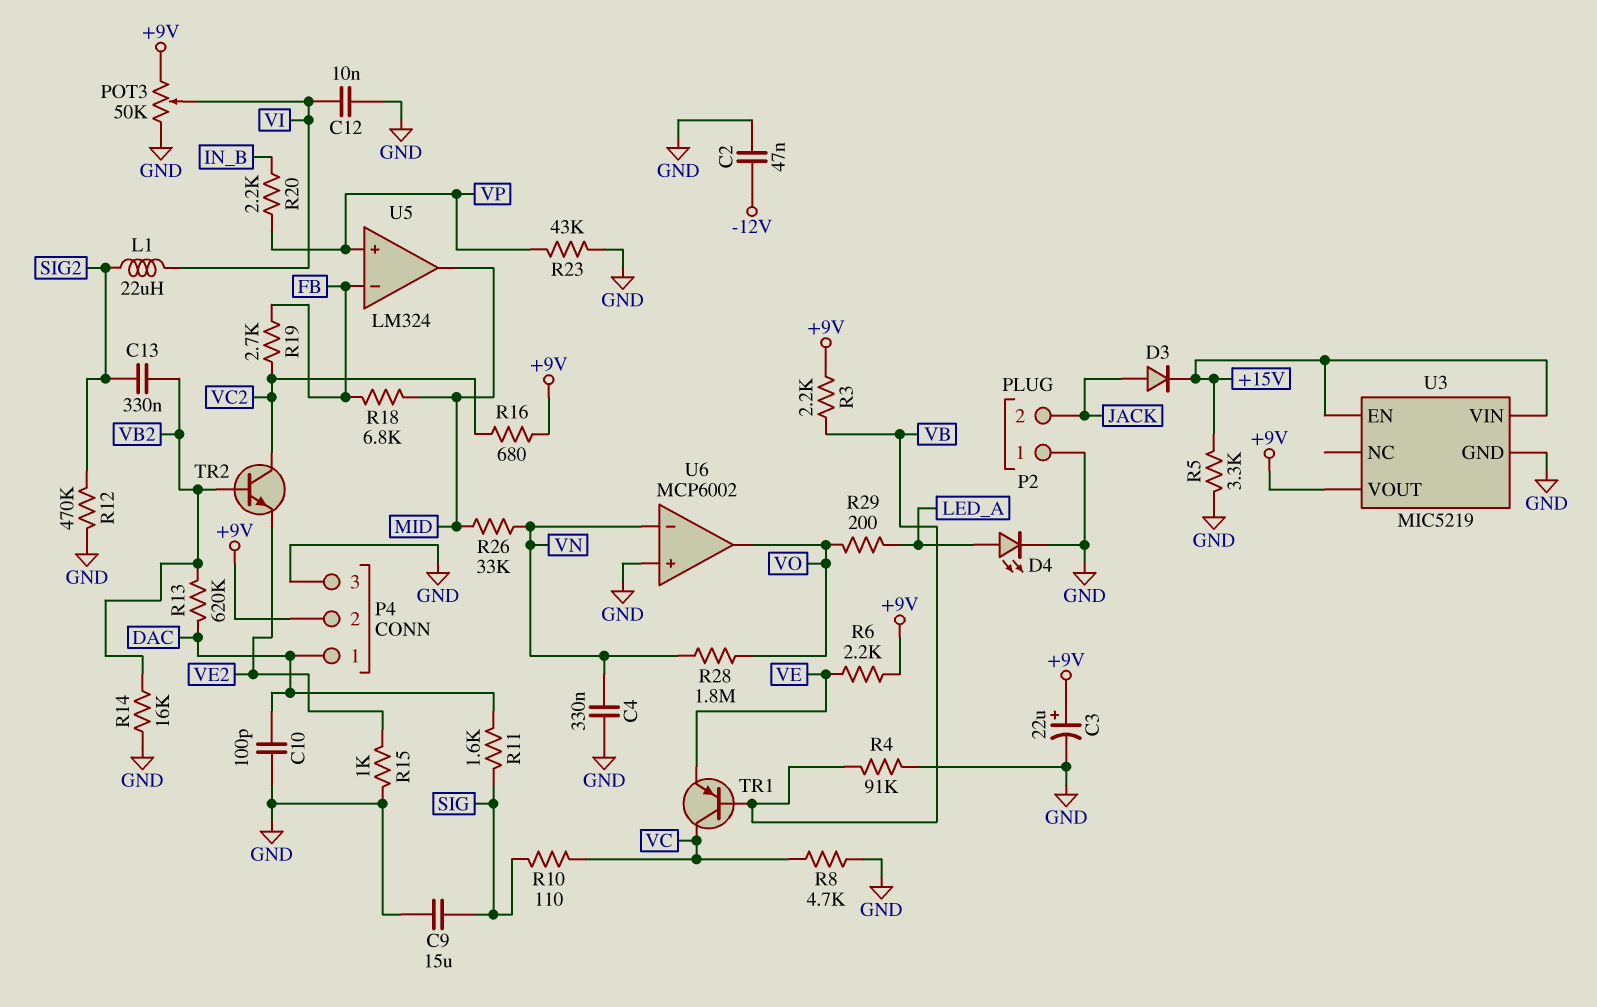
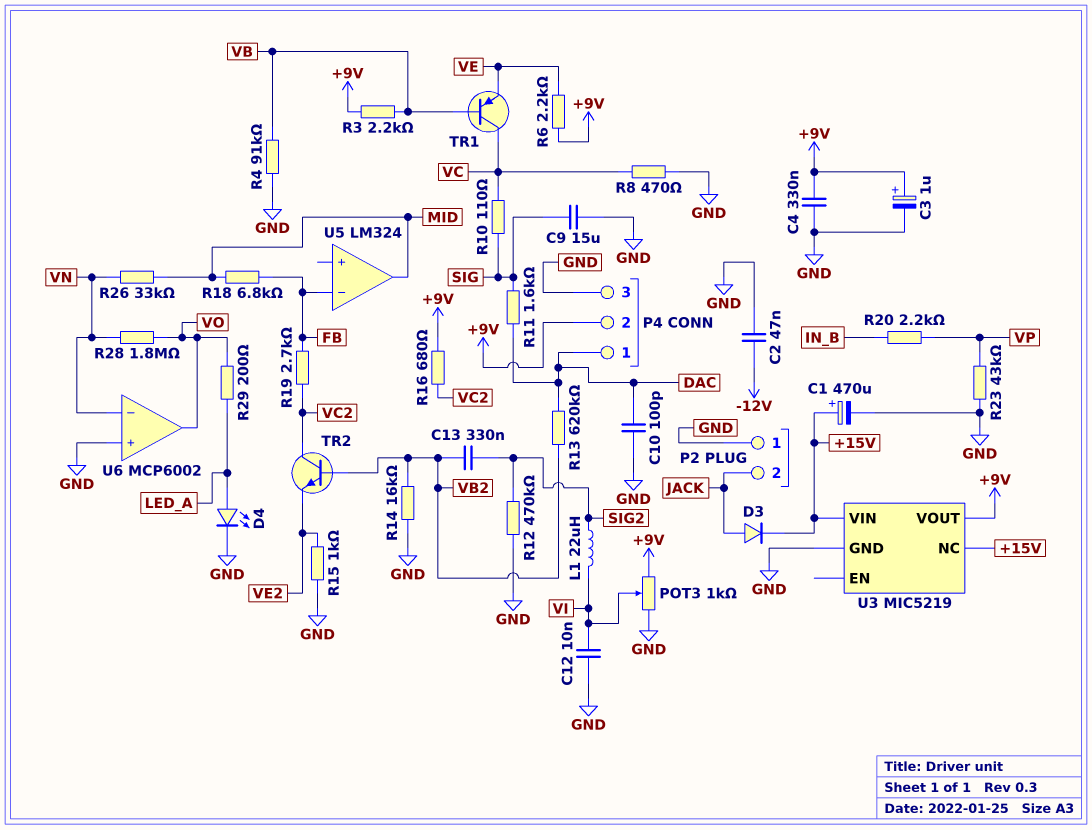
C1: none -> 470uF (plus +15V, minus GND)
C3: 22uF (plus +9V, minus GND) -> 1uF (plus +9V, minus GND)
C4: 330nF (GND, VN) -> 330nF (+9V, GND)
POT3: 50k (+9V, GND, wiper VI) -> 1k (+9V, GND, wiper VI)
R5: 3.3k (+15V, GND) -> none
R8: 4.7k (GND, VC) -> 470 (GND, VC)
U3 pin EN: +15V -> none
U3 pin NC: none -> +15V
U5 pin in+: VP -> none

